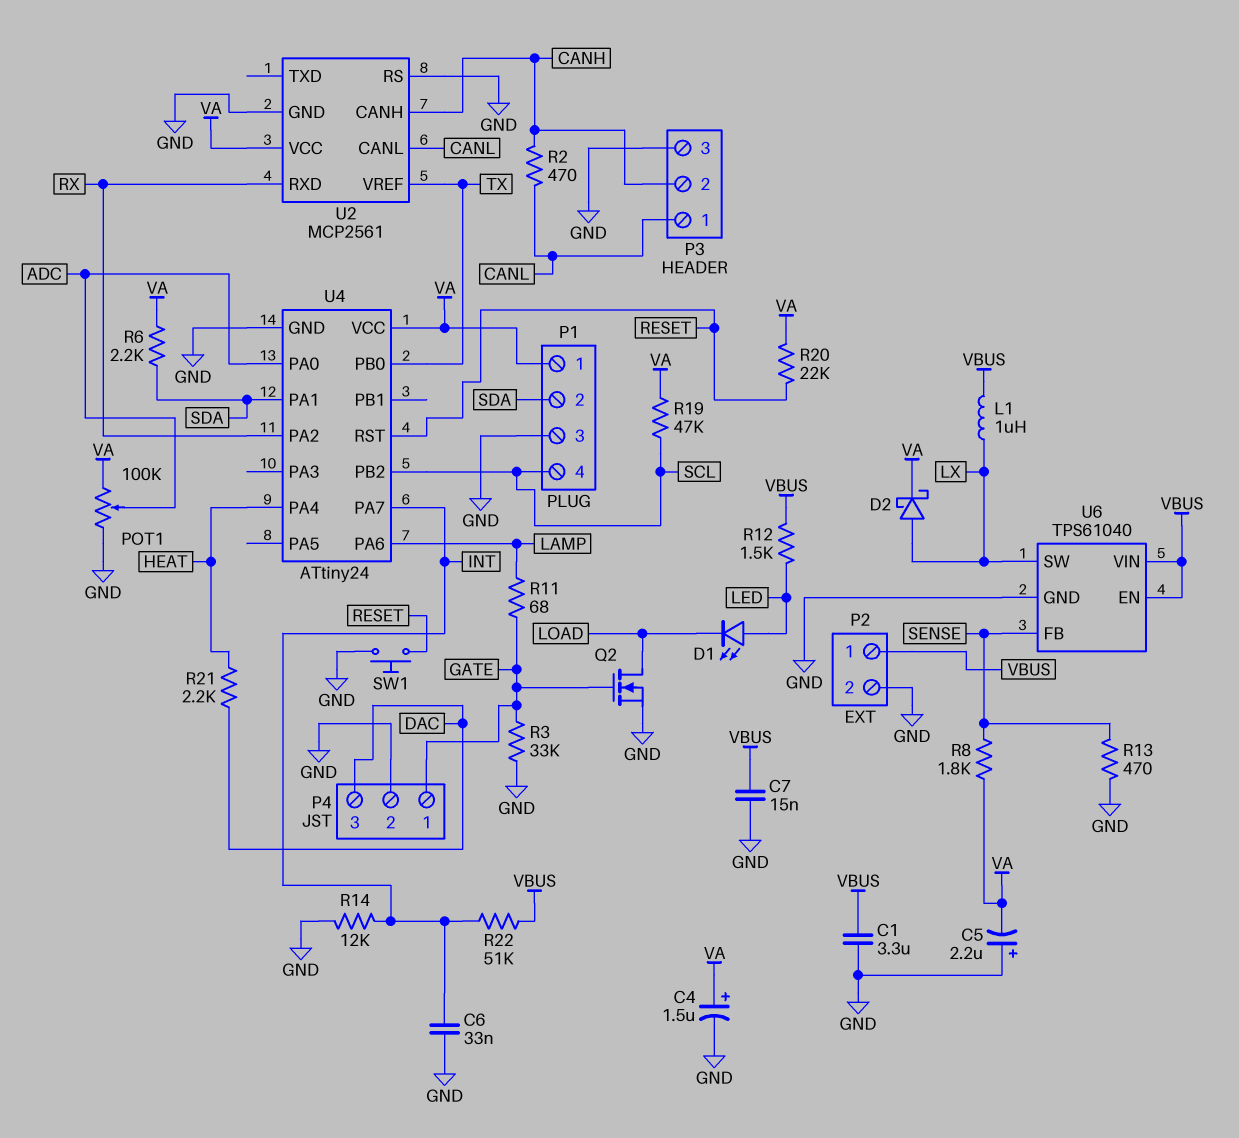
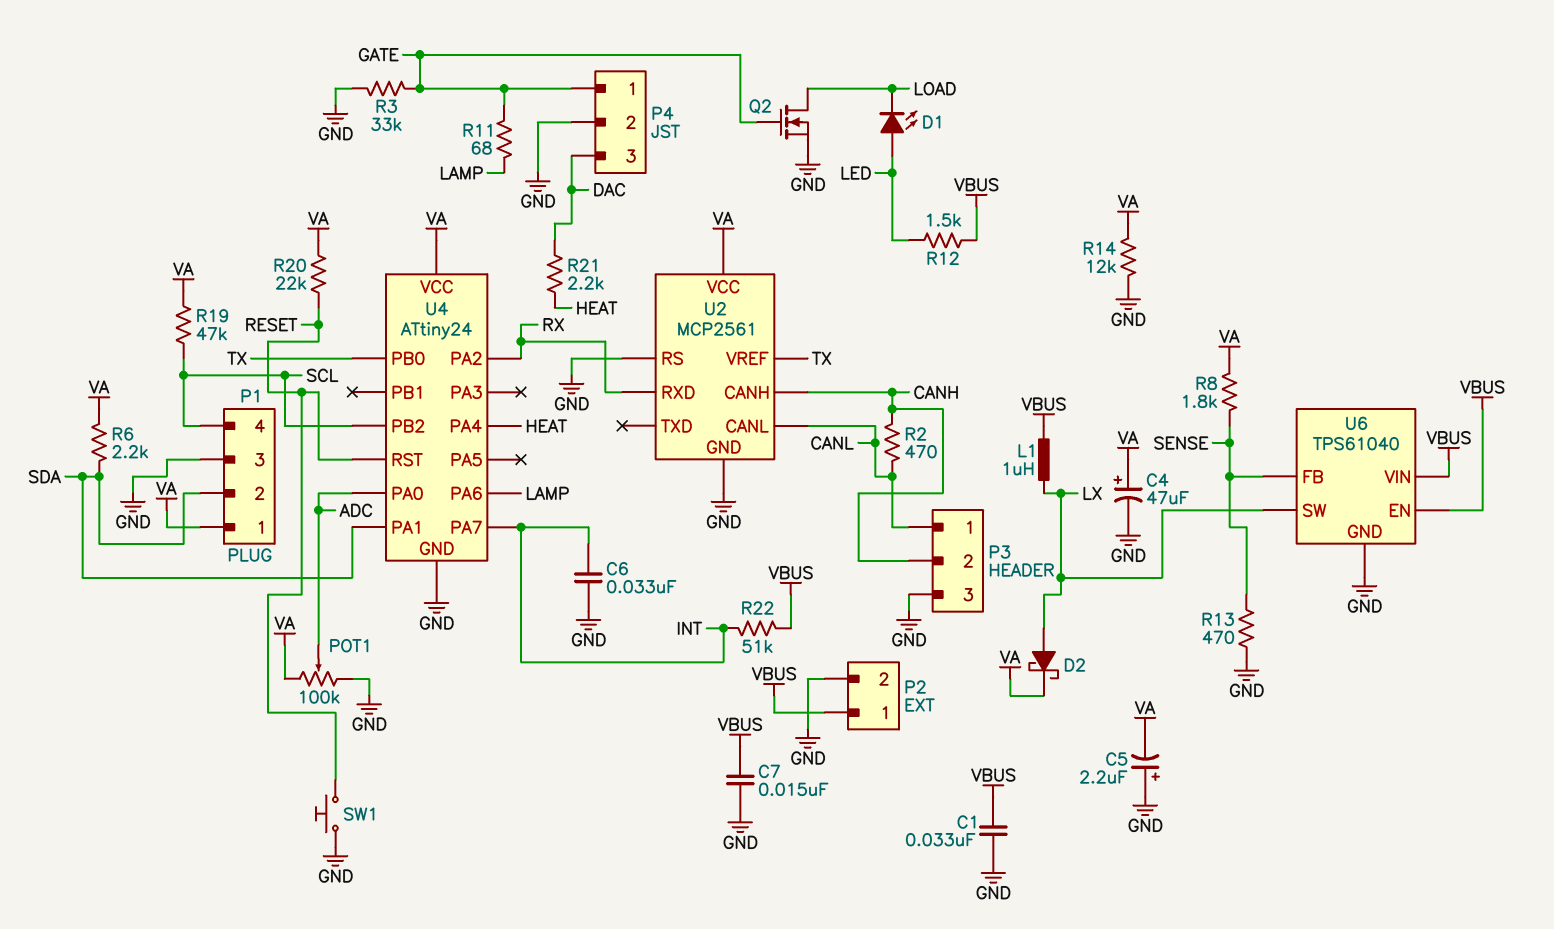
C1: 3.3uF (GND, VBUS) -> 33nF (GND, VBUS)
C4: 1.5uF (plus VA, minus GND) -> 47uF (plus VA, minus GND)
R14: 12k (GND, INT) -> 12k (GND, VA)

